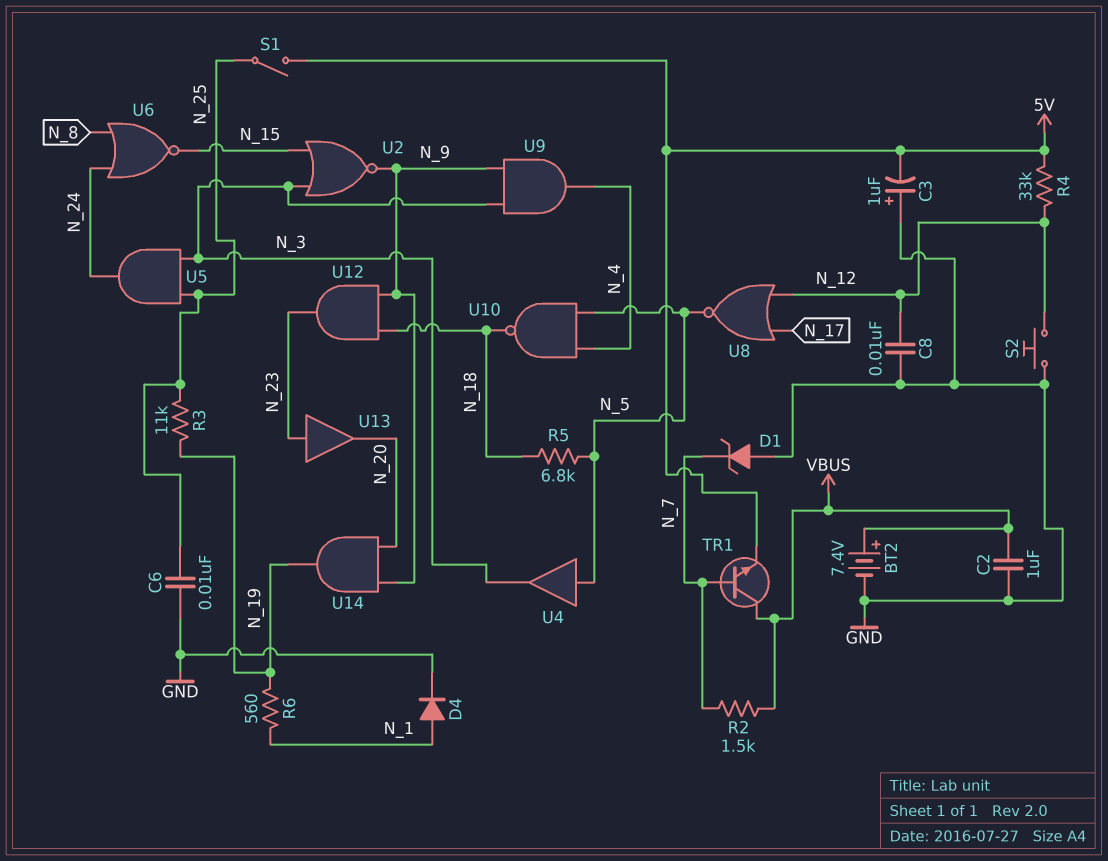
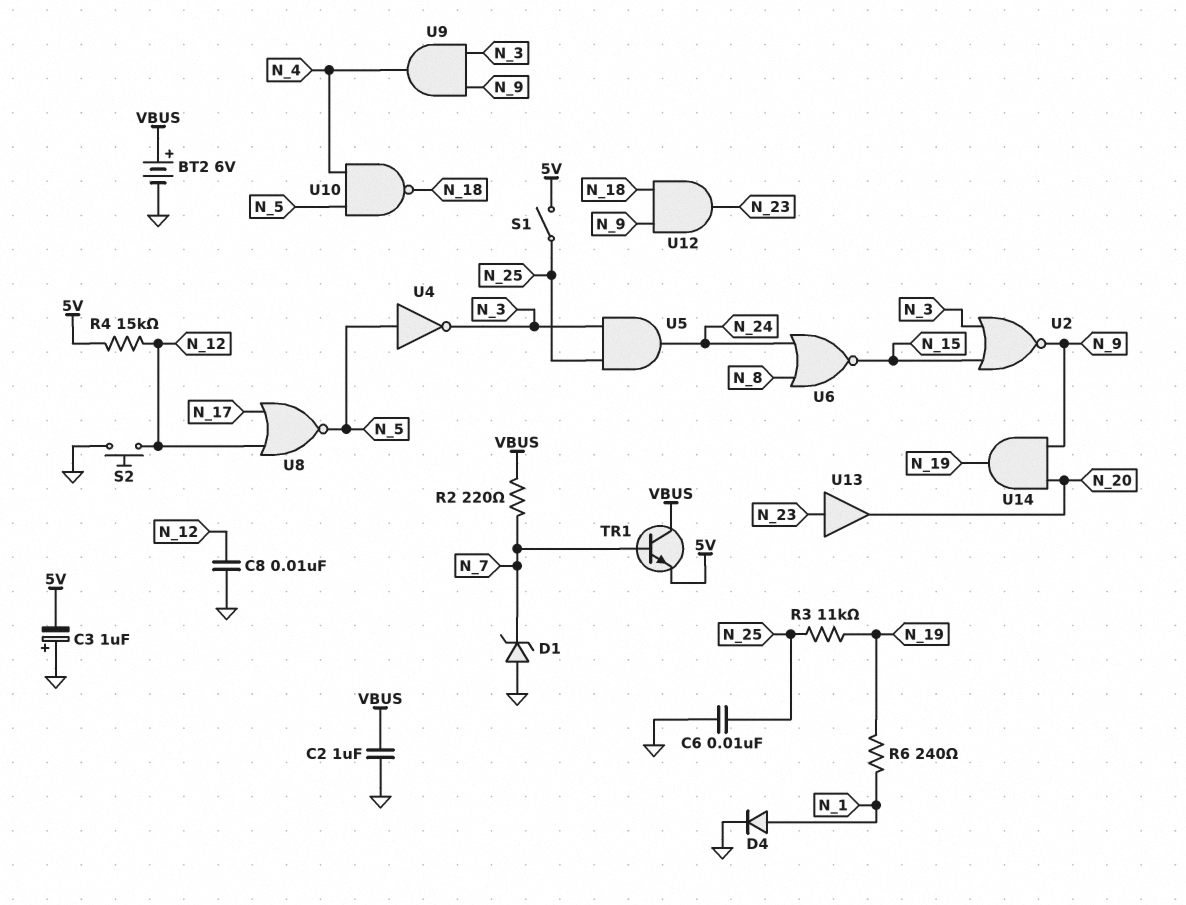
BT2: 7.4V (plus VBUS, minus GND) -> 6V (plus VBUS, minus GND)
R2: 1.5k (N_7, VBUS) -> 220 (N_7, VBUS)
R4: 33k (5V, N_12) -> 15k (5V, N_12)
R5: 6.8k (N_5, N_18) -> none
R6: 560 (N_1, N_19) -> 240 (N_1, N_19)
U4: buffer (in N_5, out N_3) -> NOT (in N_5, out N_3)

